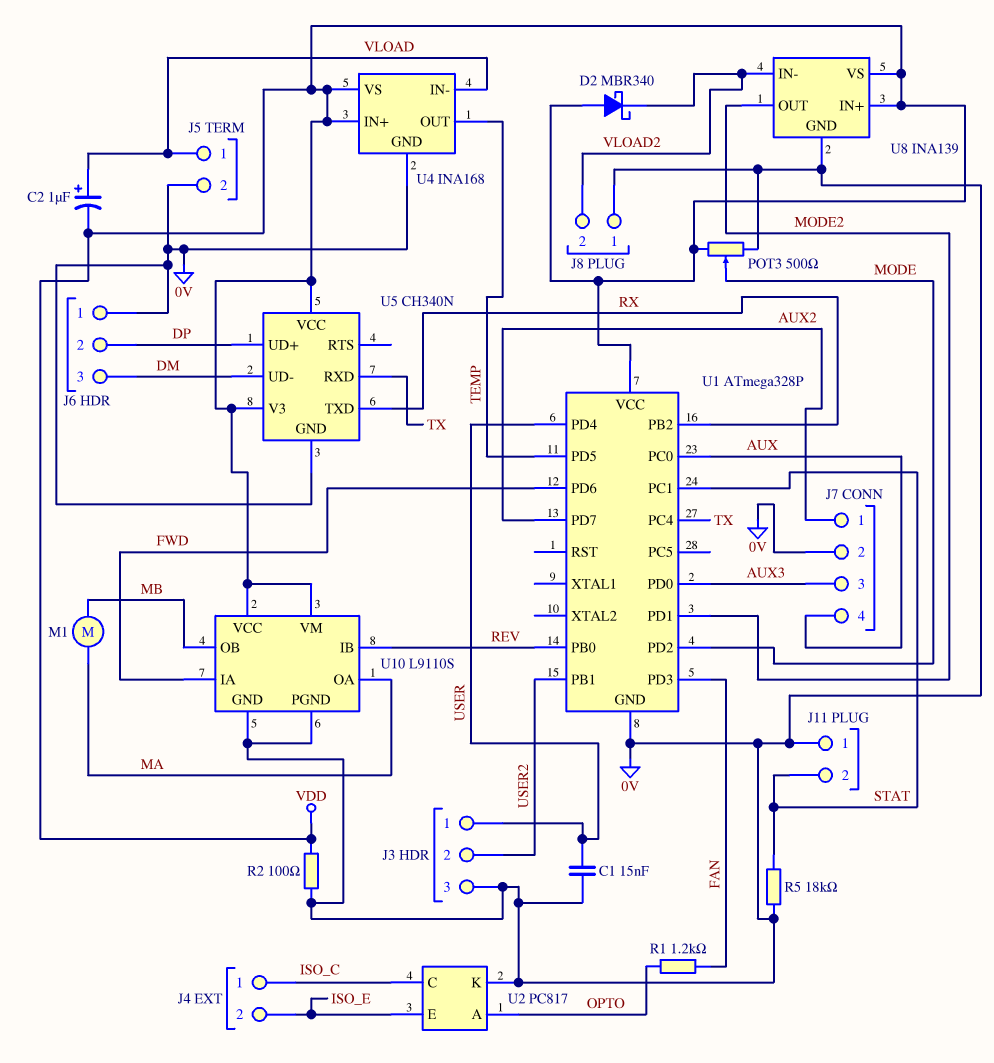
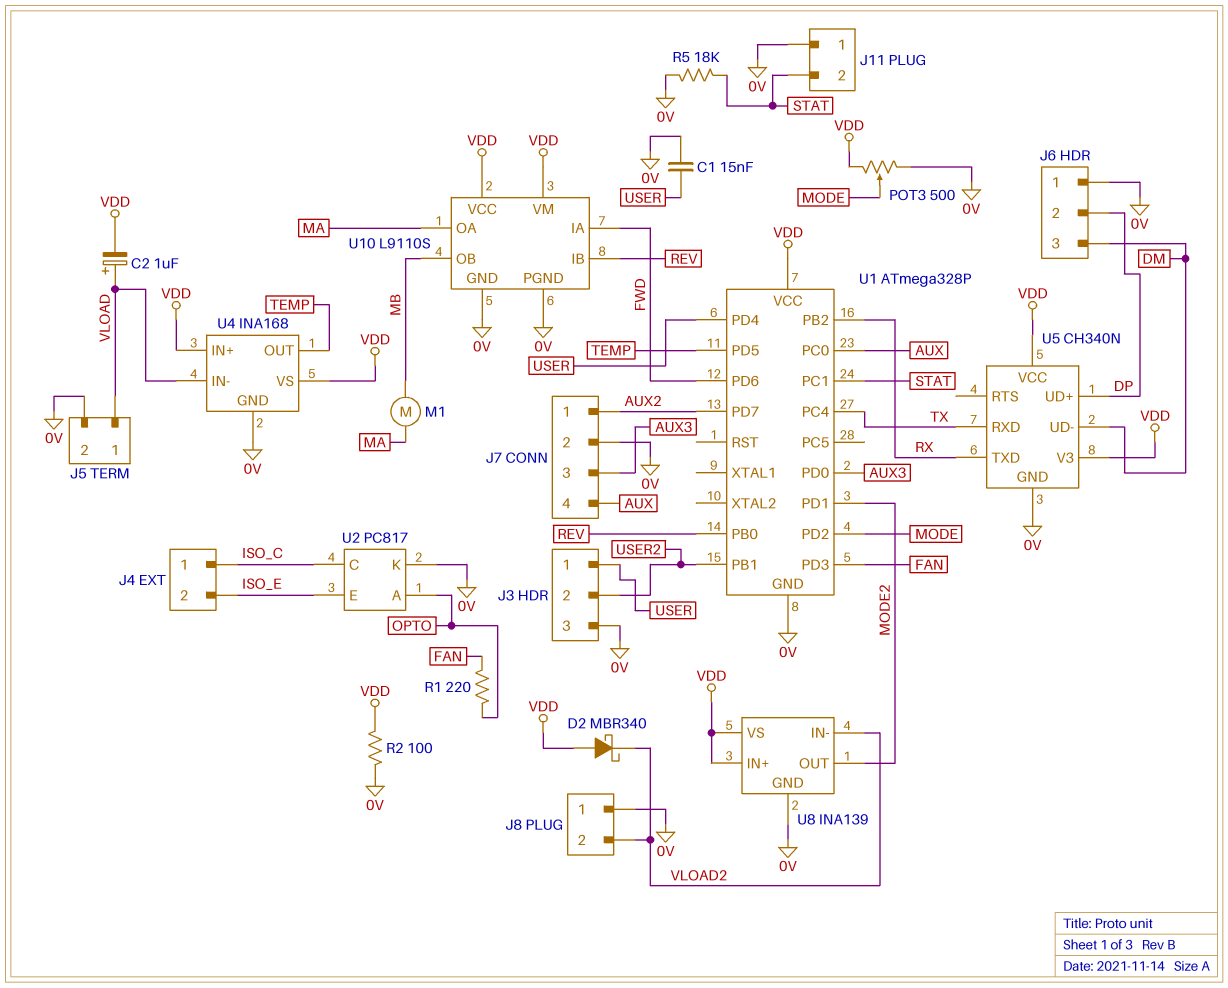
R1: 1.2k (FAN, OPTO) -> 220 (FAN, OPTO)

